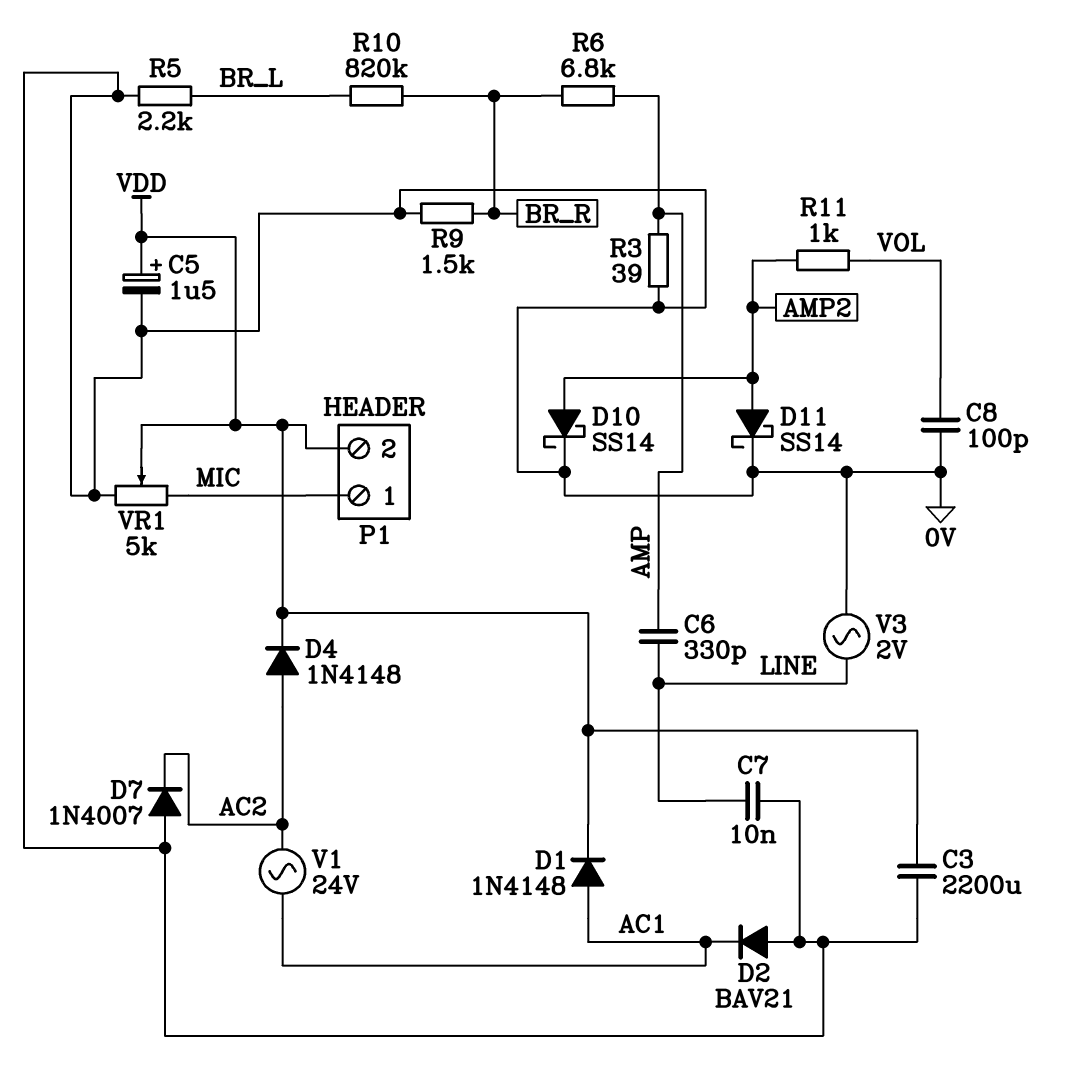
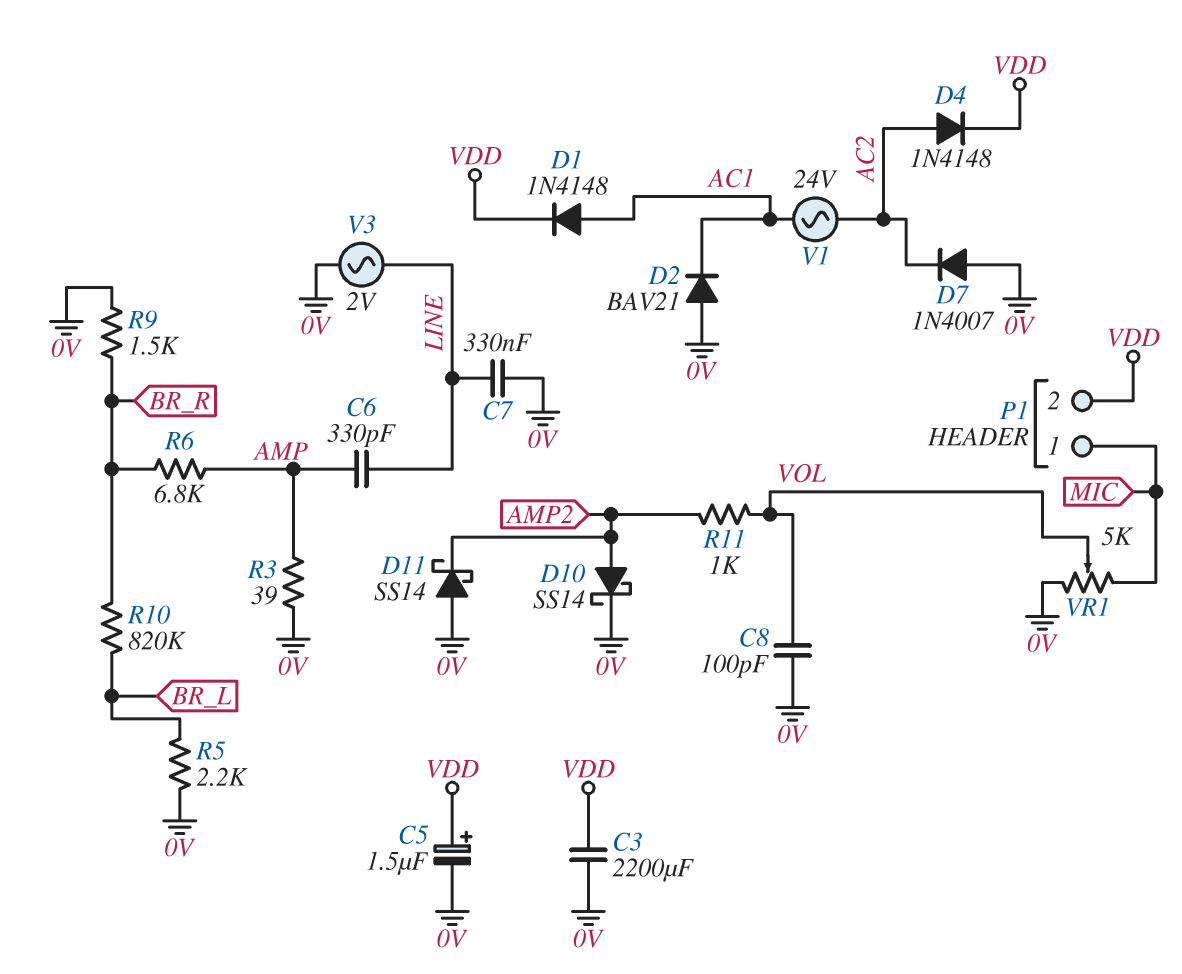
C7: 10nF (0V, LINE) -> 330nF (0V, LINE)
D11: schottky SS14 (A AMP2, K 0V) -> schottky SS14 (A 0V, K AMP2)
VR1: 5k (0V, MIC, wiper VDD) -> 5k (0V, MIC, wiper VOL)

